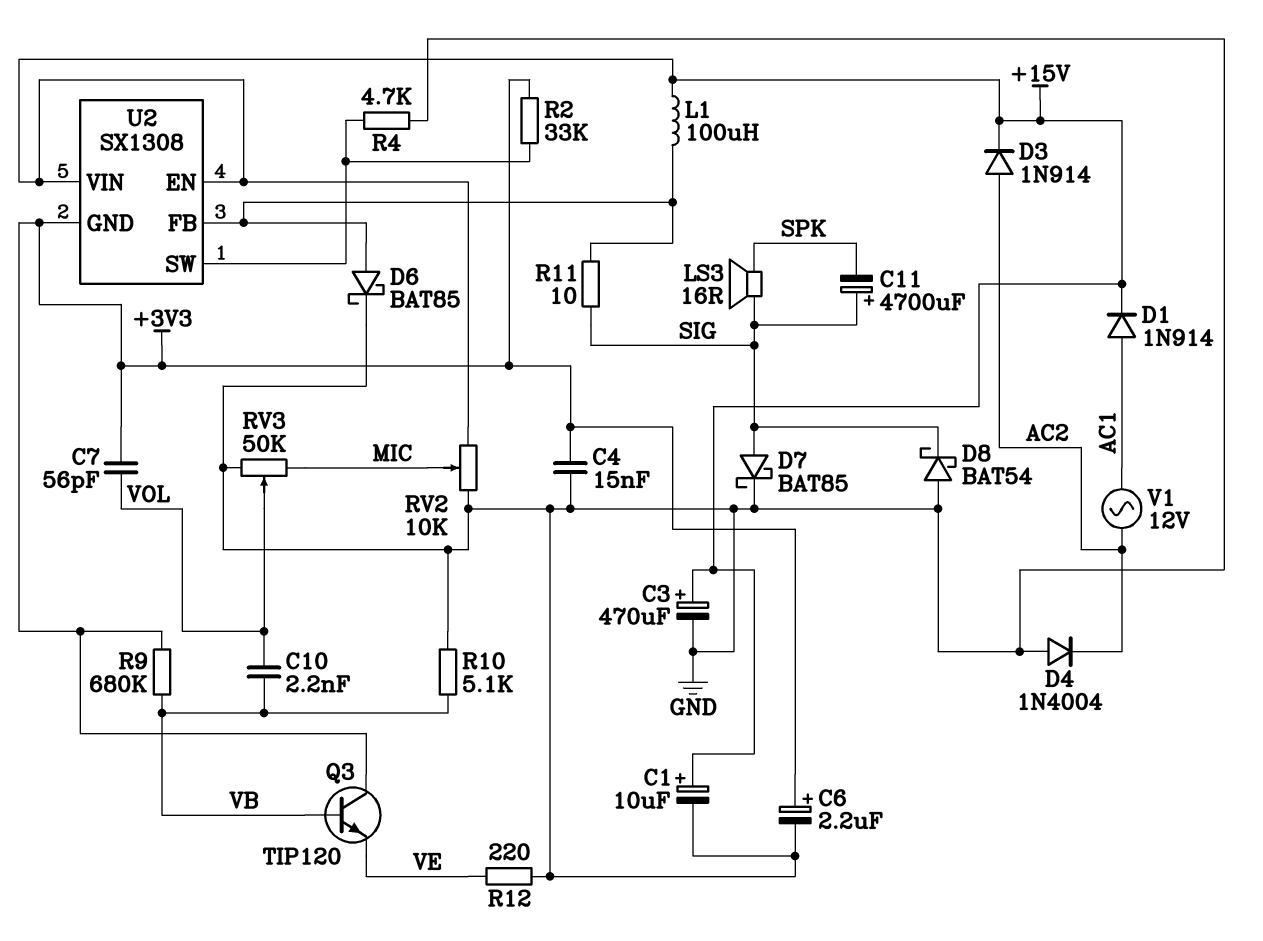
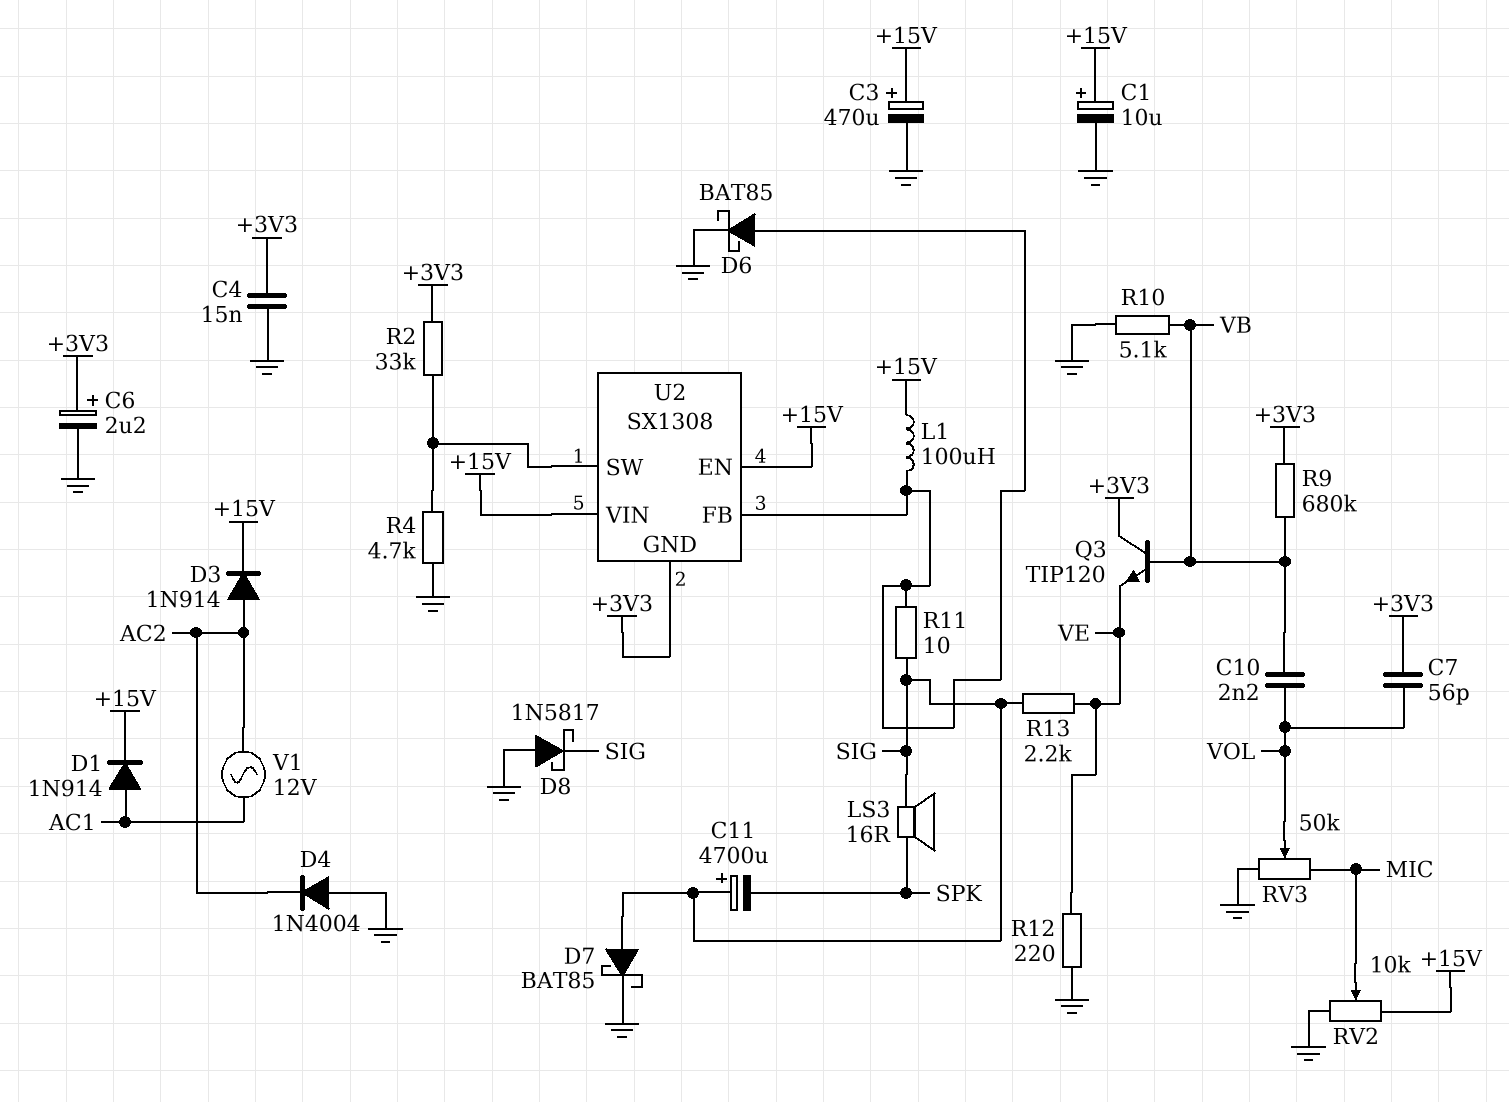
D8: schottky BAT54 (A GND, K SIG) -> schottky 1N5817 (A GND, K SIG)
R13: none -> 2.2k (SIG, VE)

